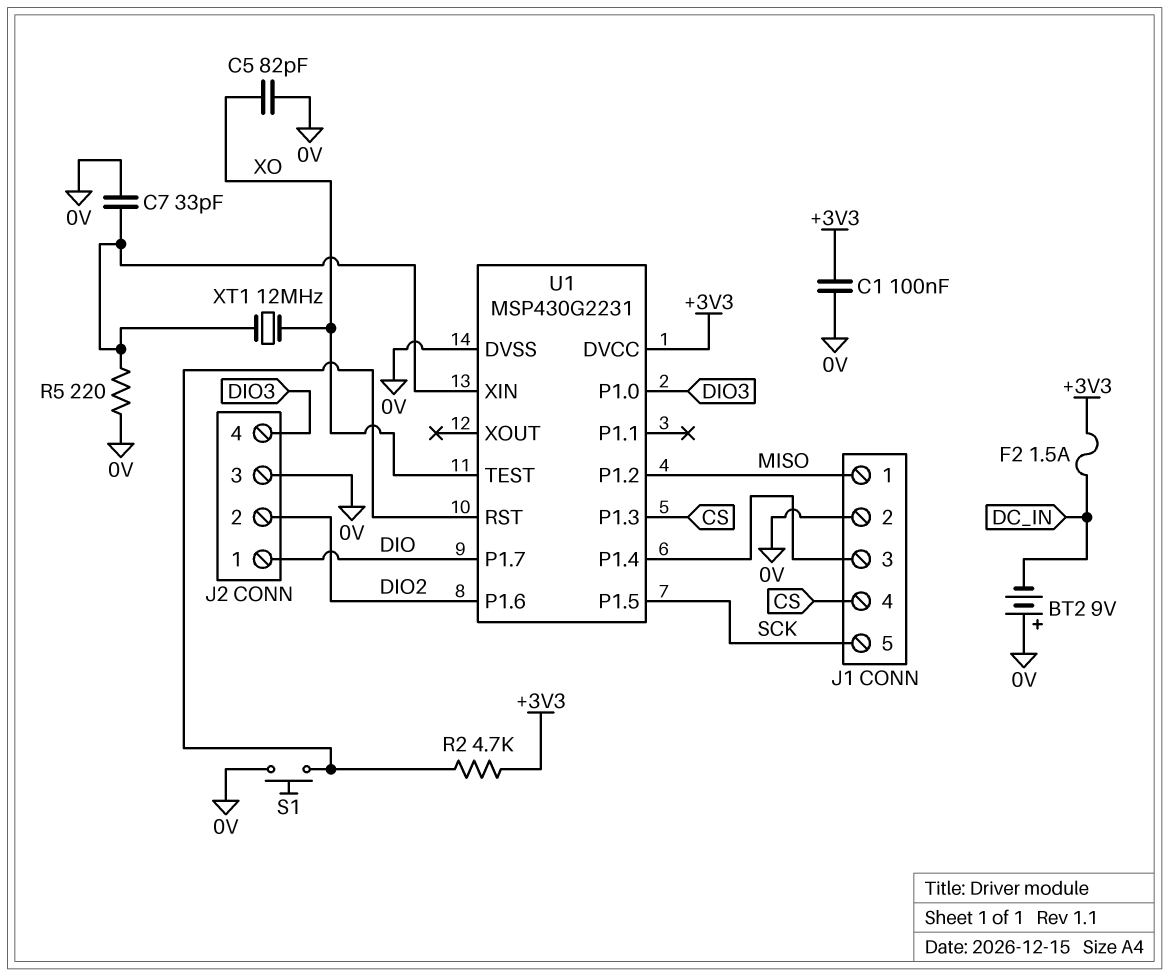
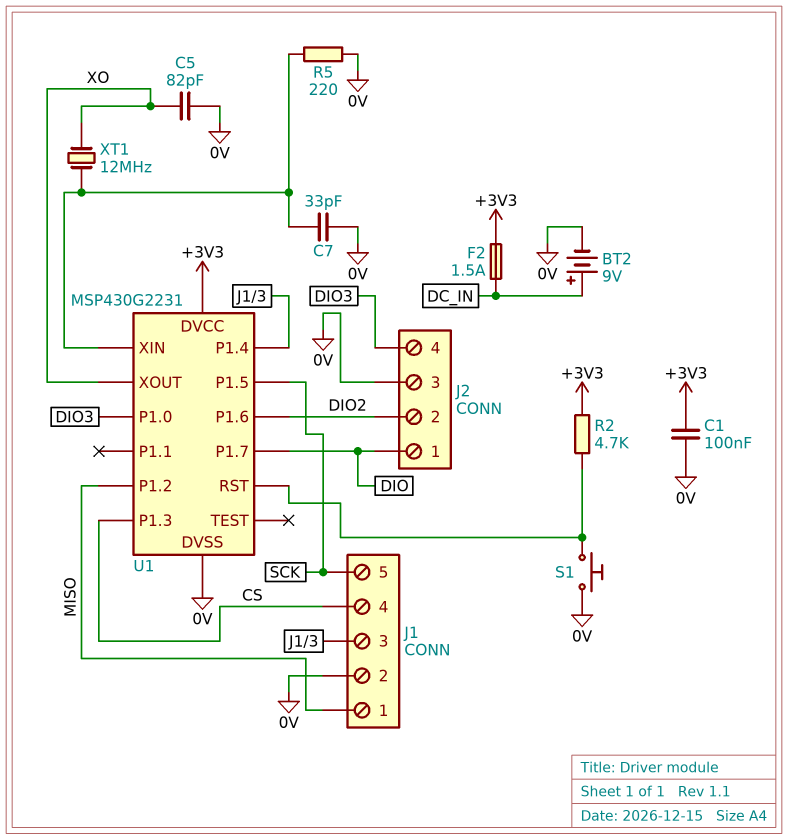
BT2: 9V (plus 0V, minus DC_IN) -> 9V (plus DC_IN, minus 0V)
U1 pin TEST: XO -> none
U1 pin XOUT: none -> XO

